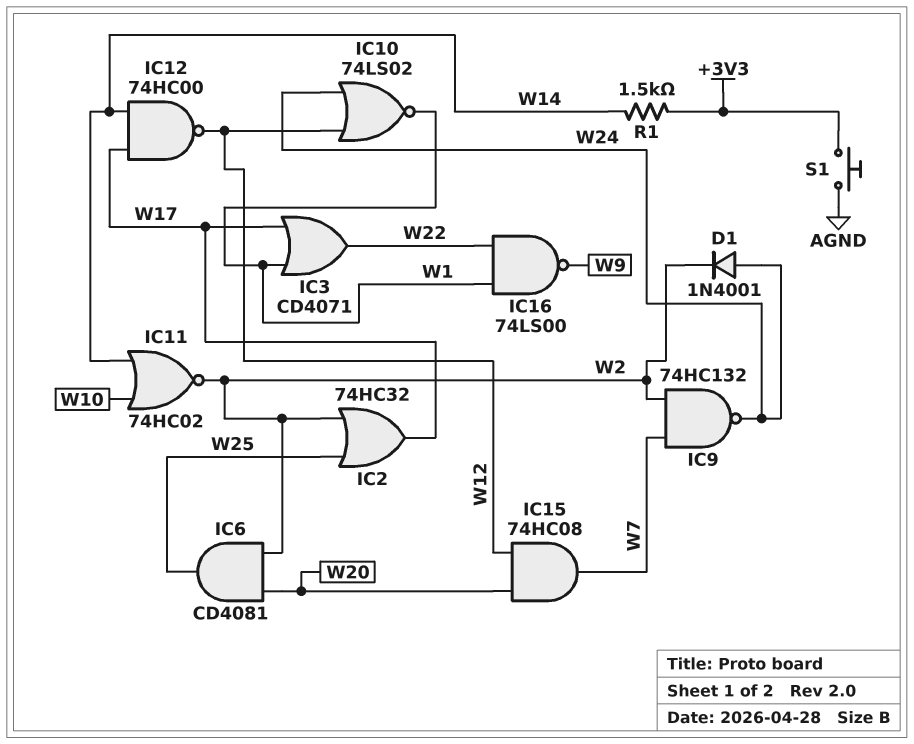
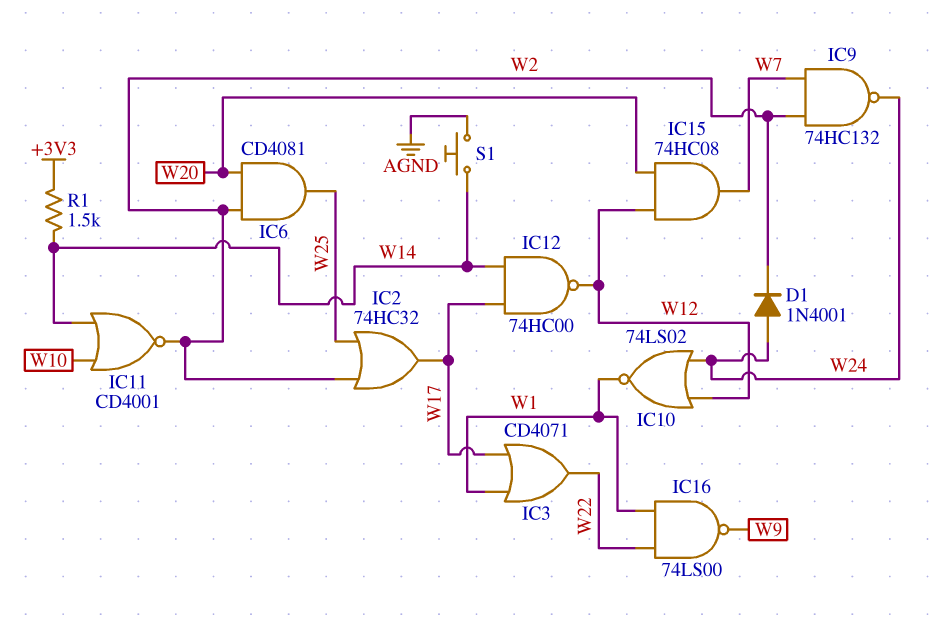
IC11: NOR 74HC02 (in W10, in W14, out W2) -> NOR CD4001 (in W10, in W14, out W2)
S1: button (+3V3, AGND) -> button (AGND, W14)

